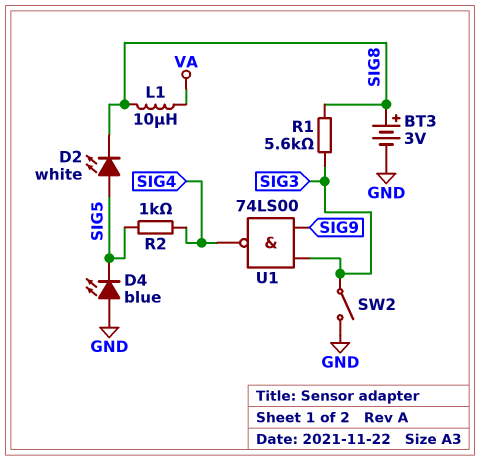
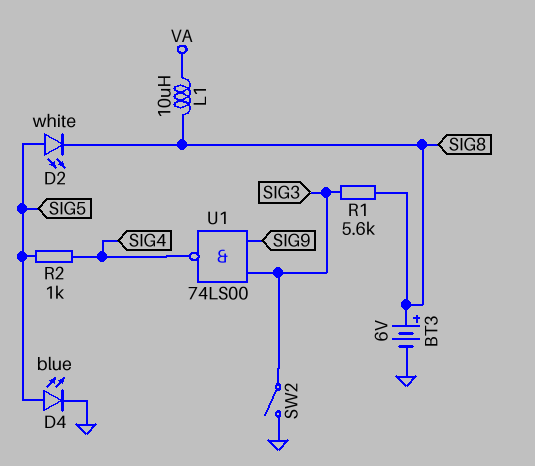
BT3: 3V (plus SIG8, minus GND) -> 6V (plus SIG8, minus GND)
D4: LED blue (A GND, K SIG5) -> LED blue (A SIG5, K GND)

